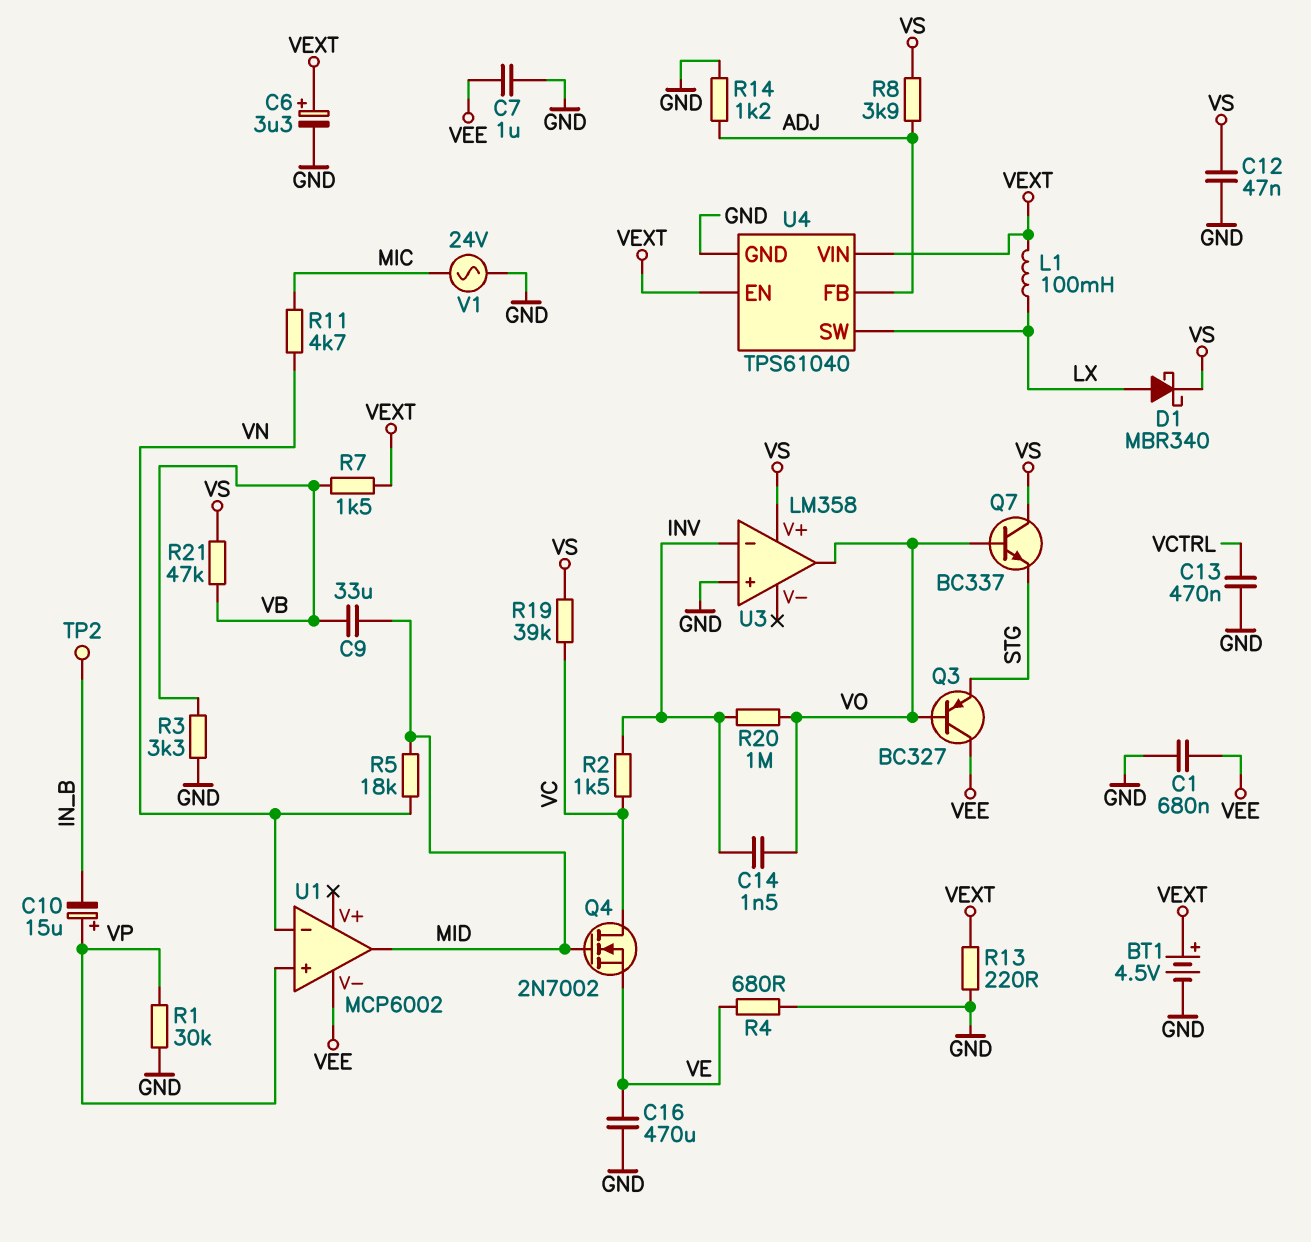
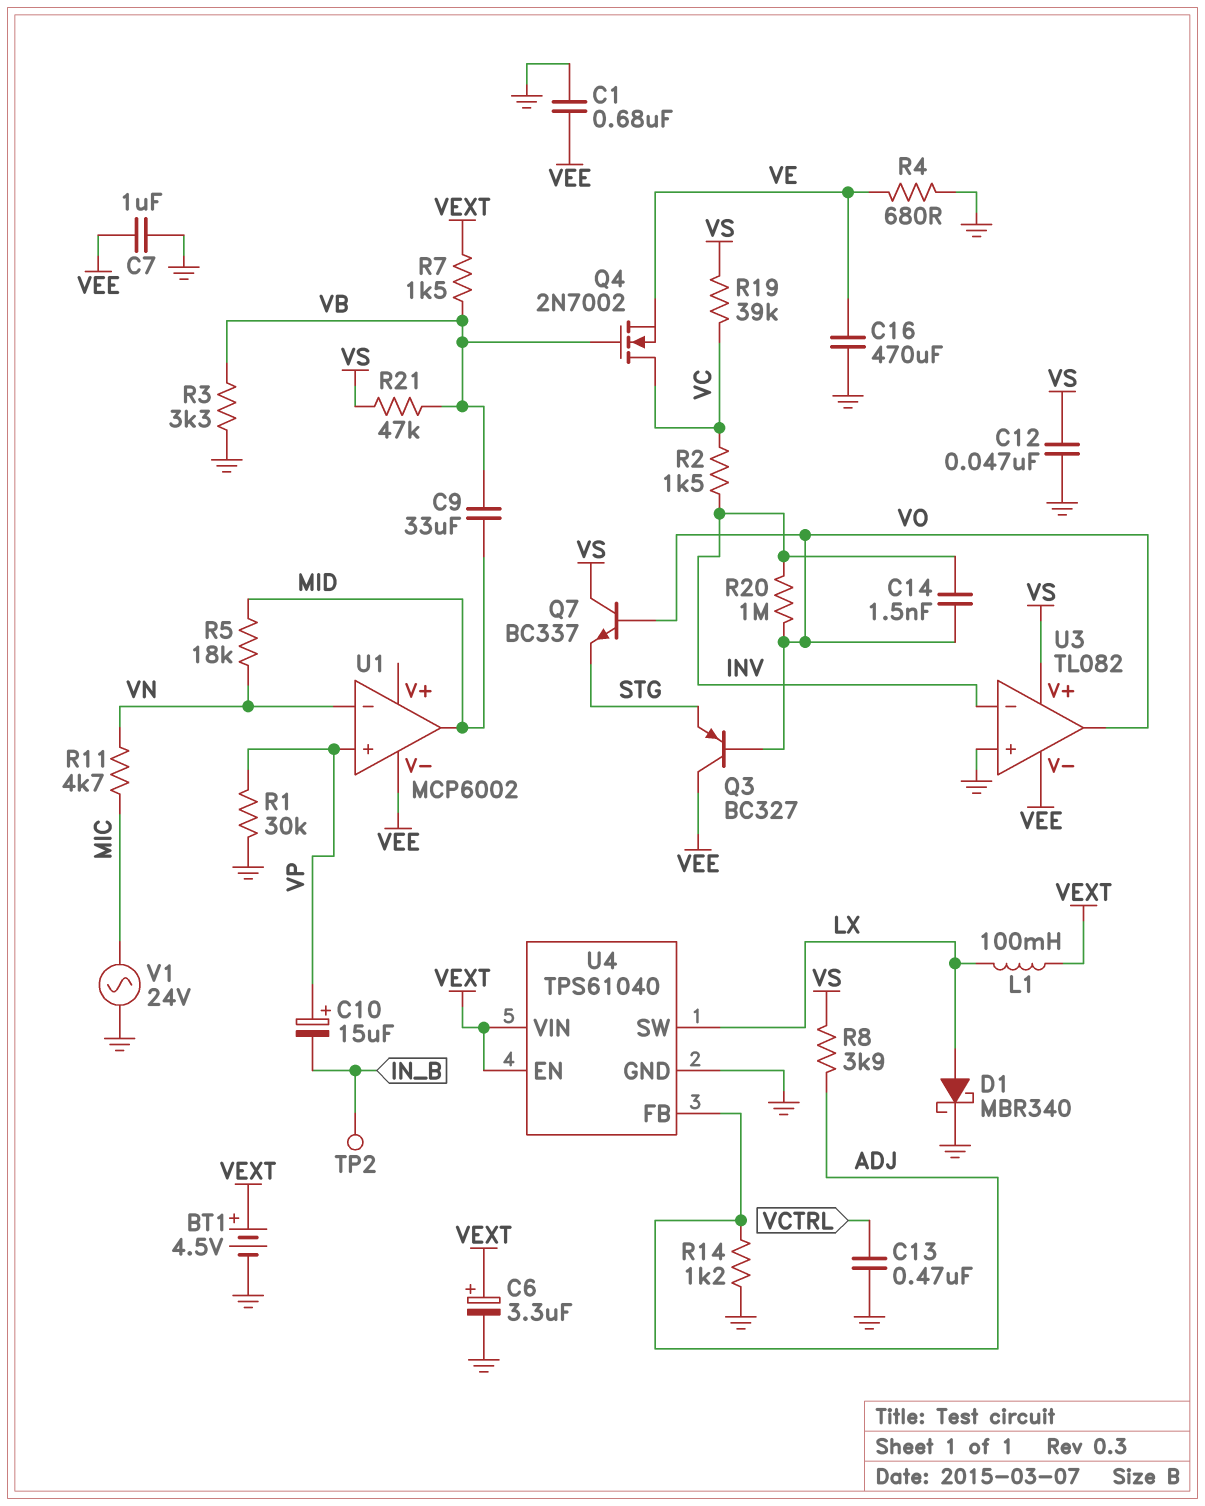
D1: schottky MBR340 (A LX, K VS) -> schottky MBR340 (A LX, K GND)
Q4: NMOS 2N7002 (G MID, D VC, S VE) -> NMOS 2N7002 (G VB, D VC, S VE)
R13: 220 (GND, VEXT) -> none
U3: LM358 -> TL082
U3 pin V-: none -> VEE

